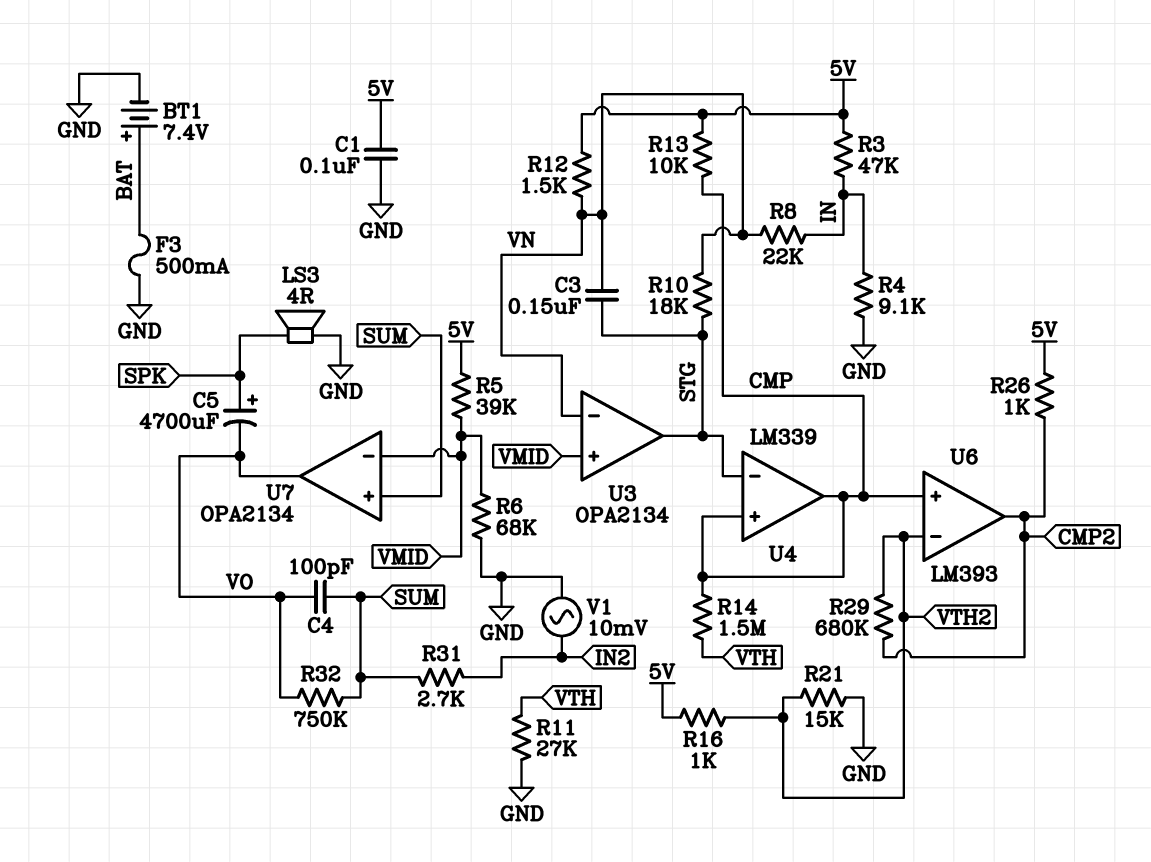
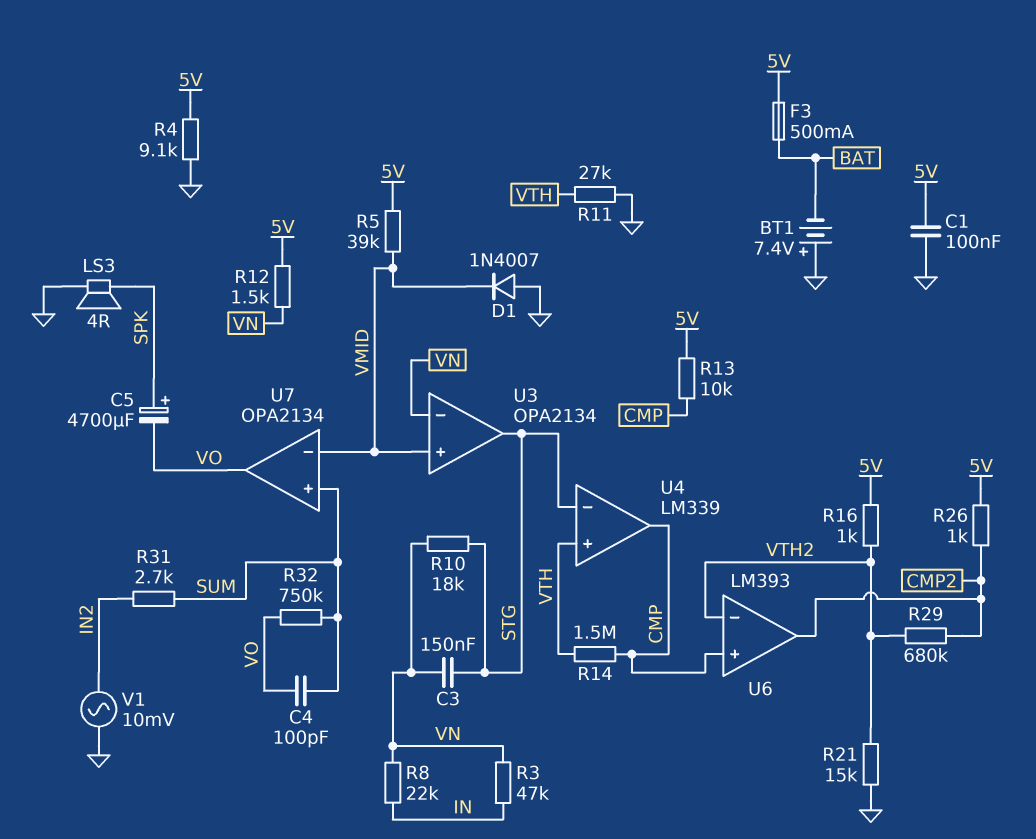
BT1: 7.4V (plus BAT, minus GND) -> 7.4V (plus GND, minus BAT)
D1: none -> diode 1N4007 (A GND, K VMID)
F3: 500mA (BAT, GND) -> 500mA (5V, BAT)
R3: 47k (5V, IN) -> 47k (IN, VN)
R4: 9.1k (GND, IN) -> 9.1k (5V, GND)
R6: 68k (GND, VMID) -> none
U4 pin in+: CMP -> VTH

